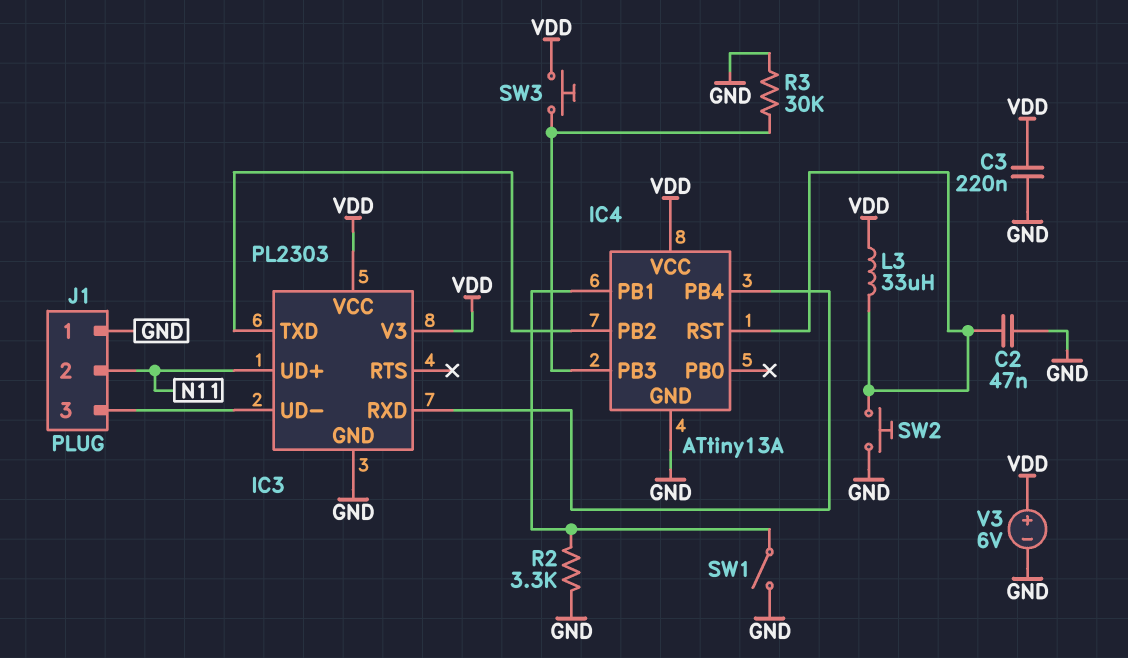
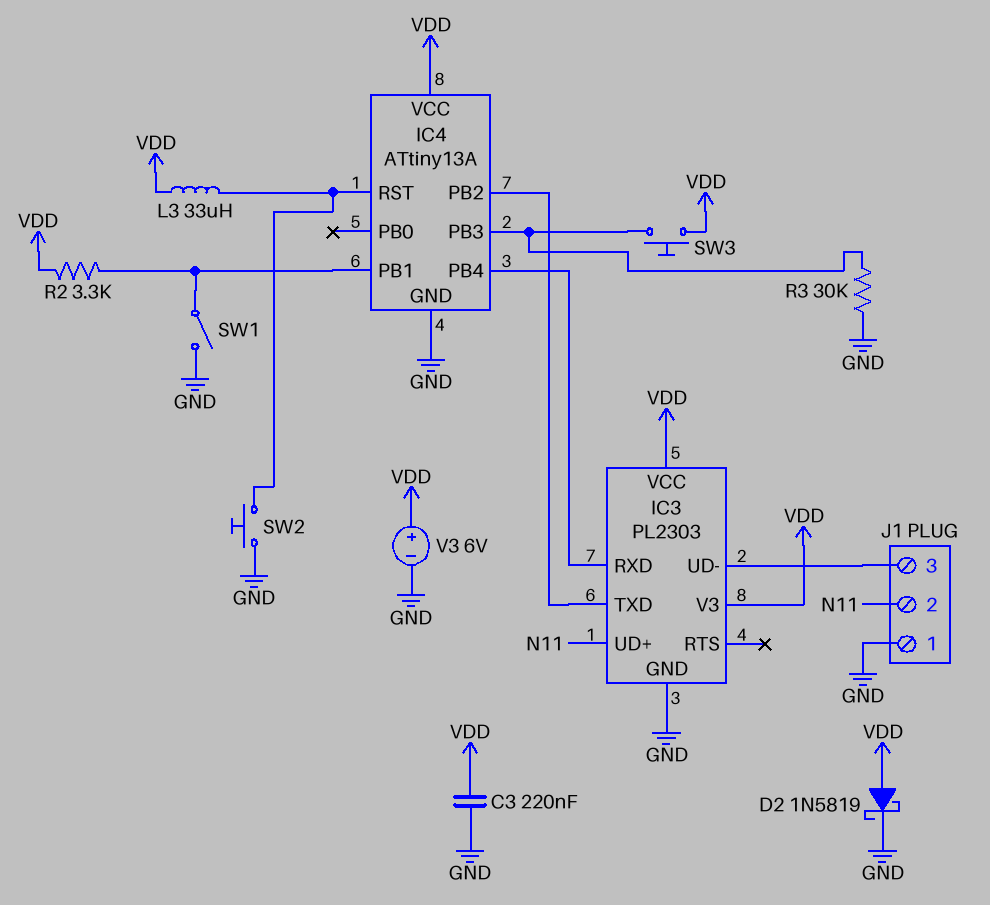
C2: 47nF (GND, IC4/RST) -> none
D2: none -> schottky 1N5819 (A VDD, K GND)
R2: 3.3k (GND, IC4/PB1) -> 3.3k (IC4/PB1, VDD)

